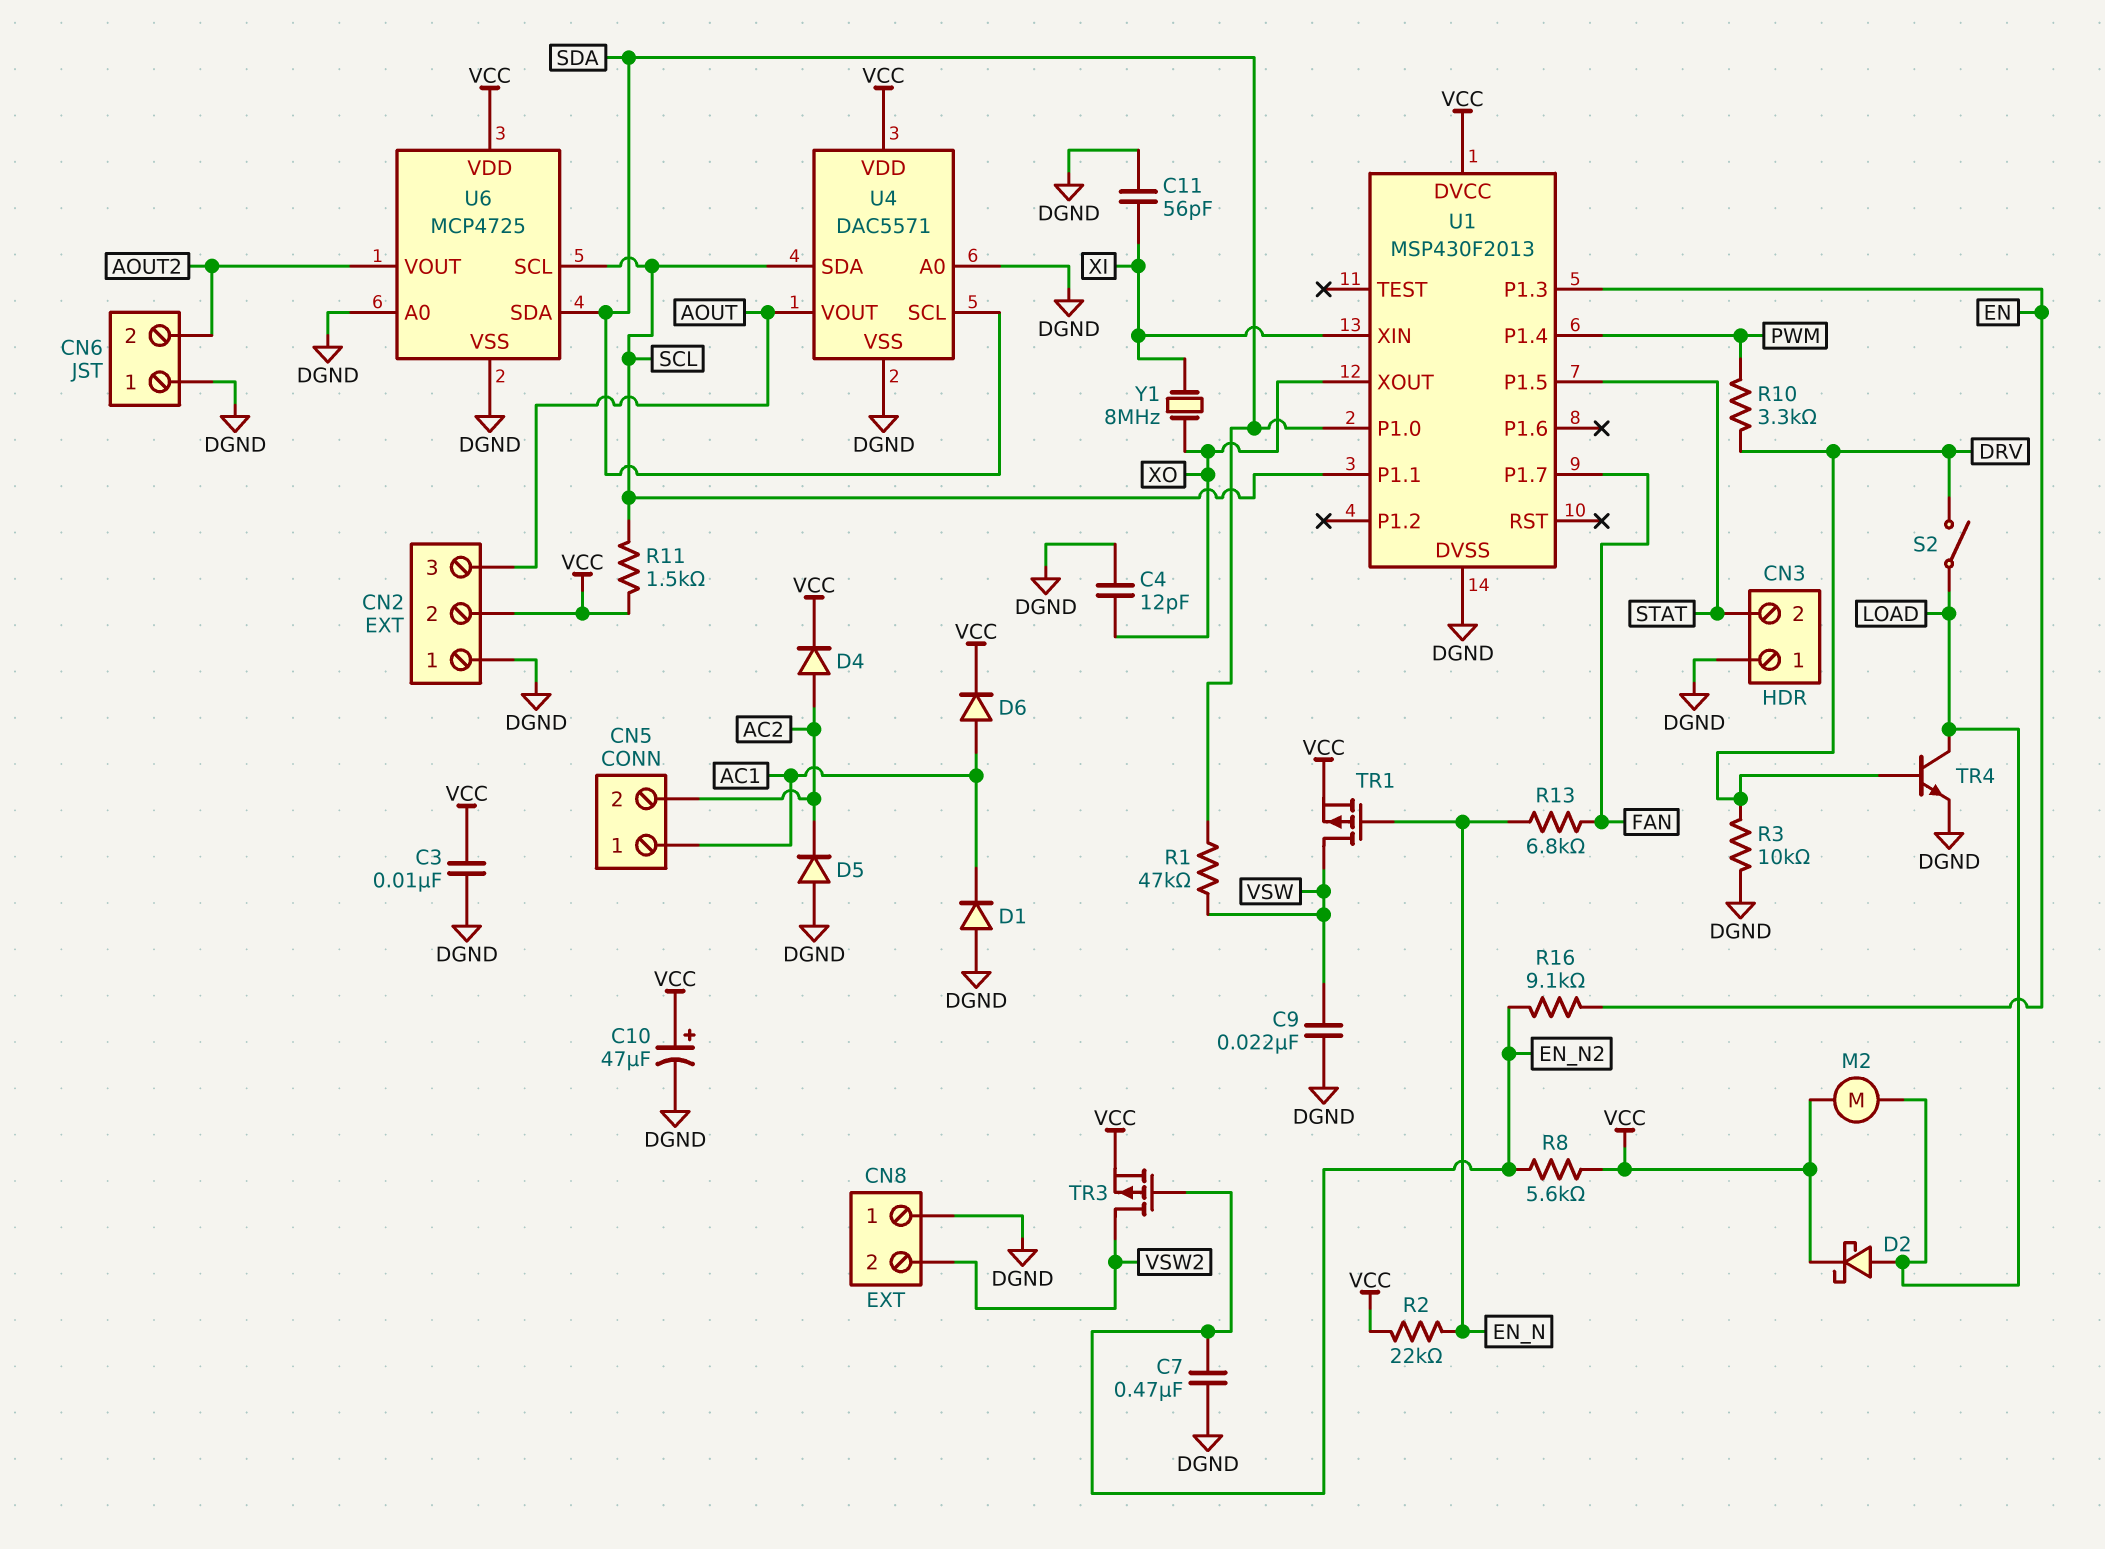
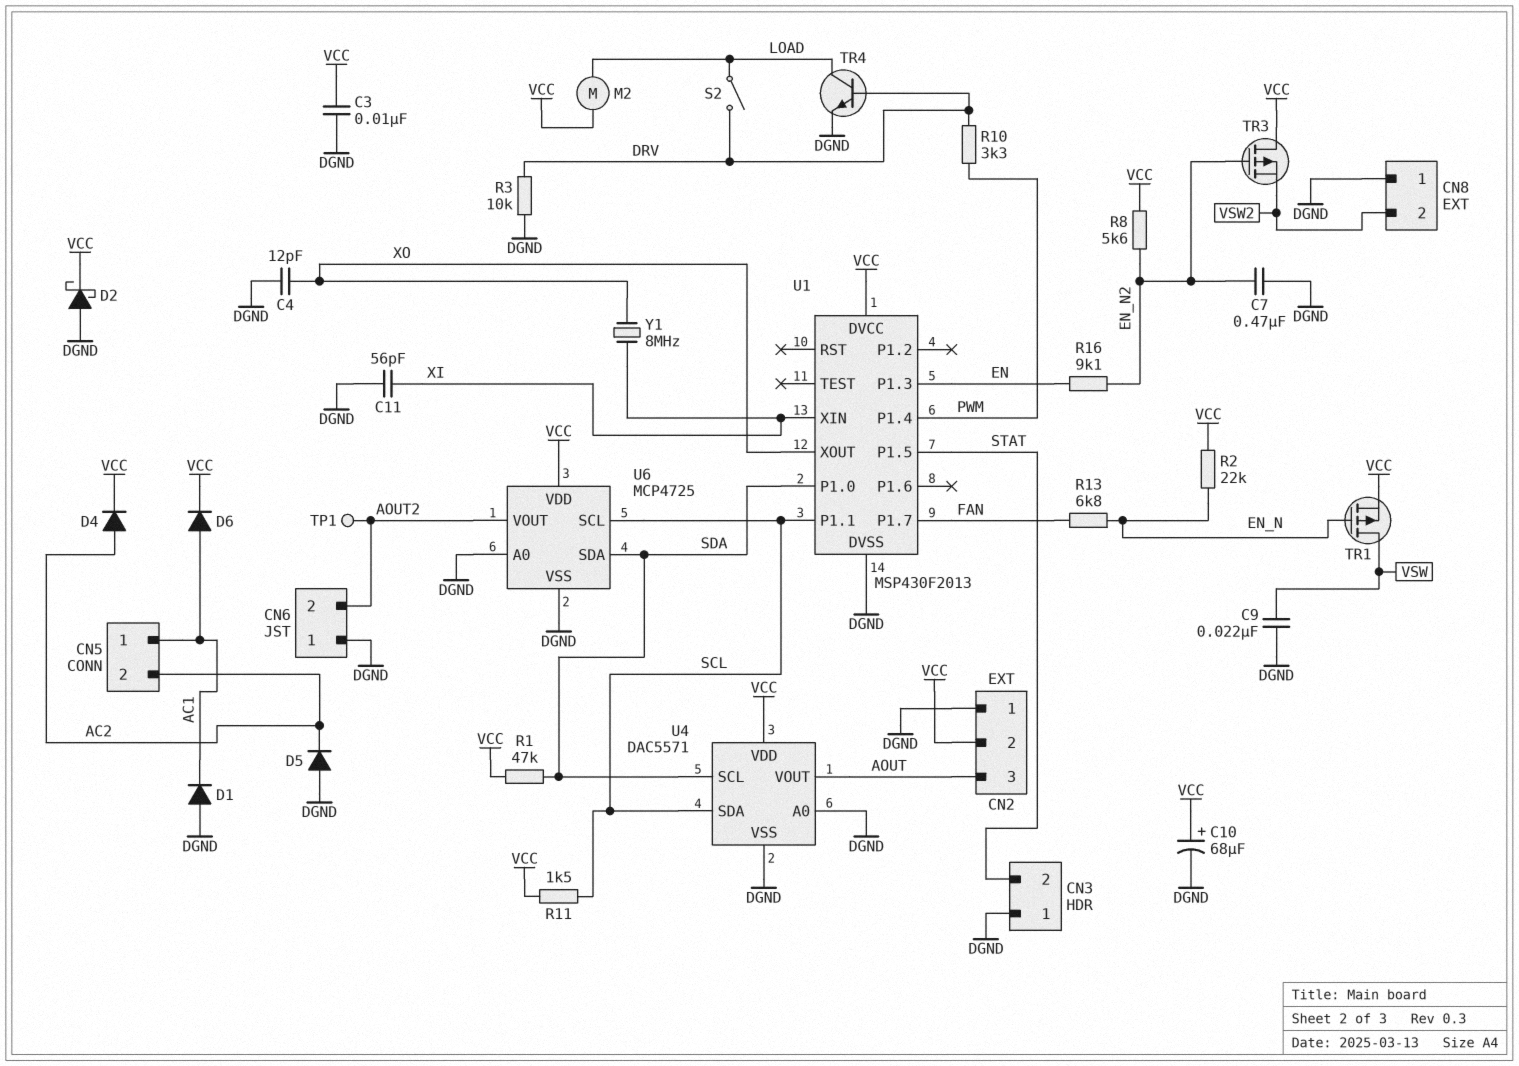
C10: 47uF (plus VCC, minus DGND) -> 68uF (plus VCC, minus DGND)
D2: schottky (A LOAD, K VCC) -> schottky (A DGND, K VCC)
R1: 47k (SDA, VSW) -> 47k (SDA, VCC)
TP1: none -> test point (AOUT2)
TR3: PMOS (G EN_N2, D VSW2, S VCC) -> PMOS (G EN_N2, D VCC, S VSW2)

